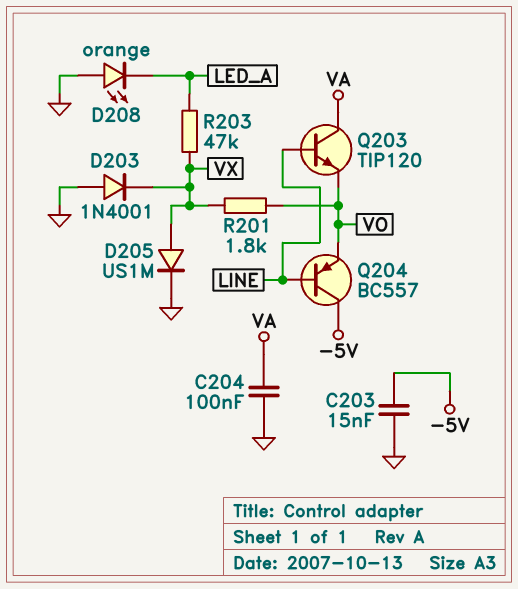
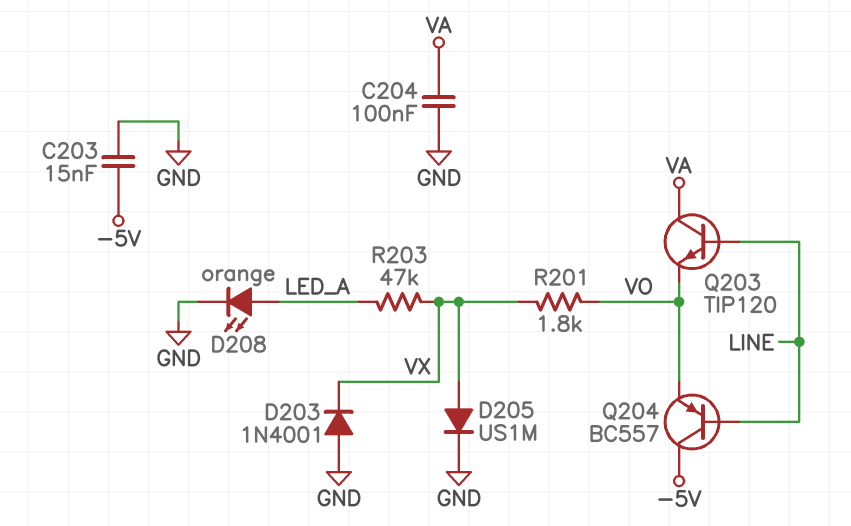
D208: LED orange (A GND, K LED_A) -> LED orange (A LED_A, K GND)

